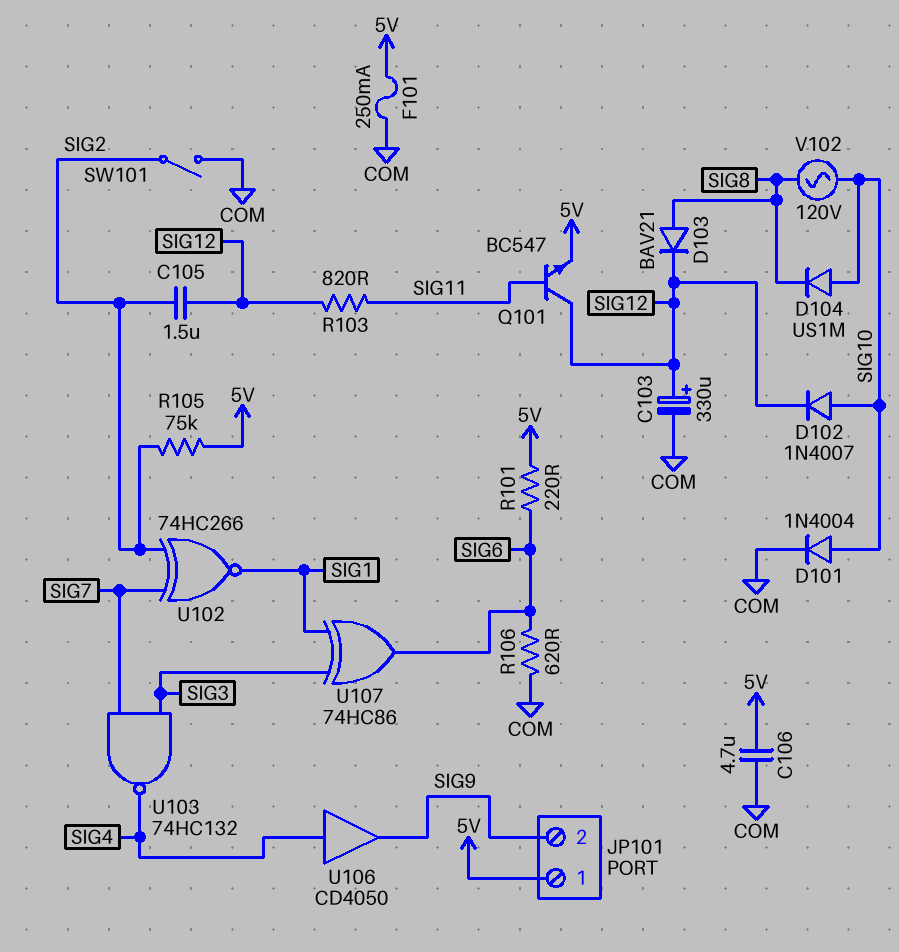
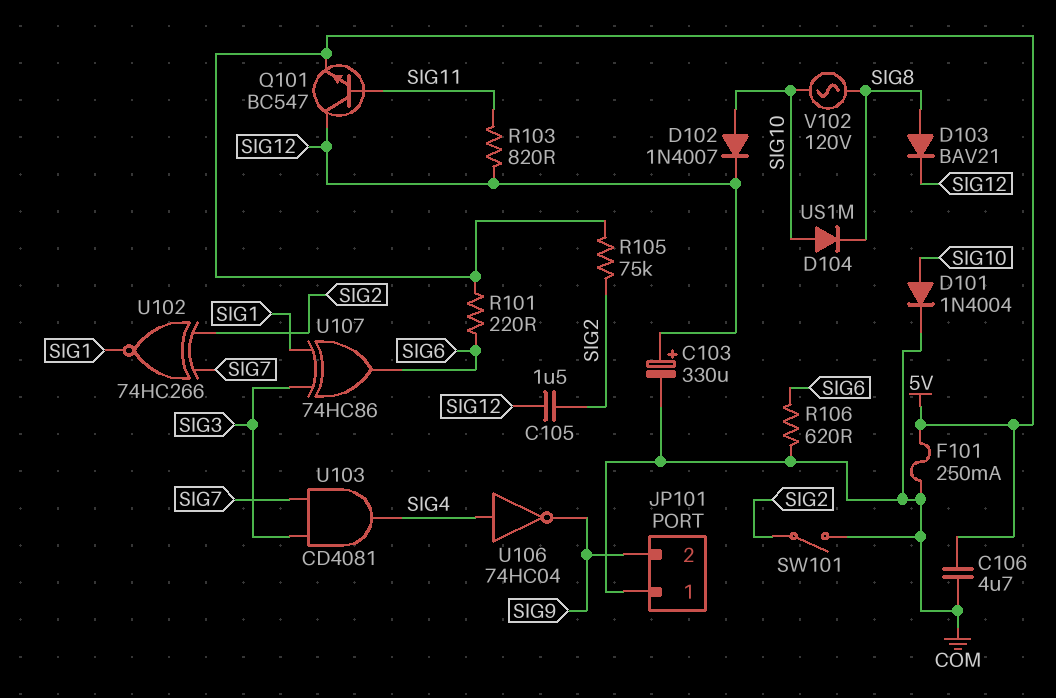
JP101 pin 1: 5V -> COM
U103: NAND 74HC132 (in SIG3, in SIG7, out SIG4) -> AND CD4081 (in SIG3, in SIG7, out SIG4)
U106: buffer CD4050 (in SIG4, out SIG9) -> NOT 74HC04 (in SIG4, out SIG9)

